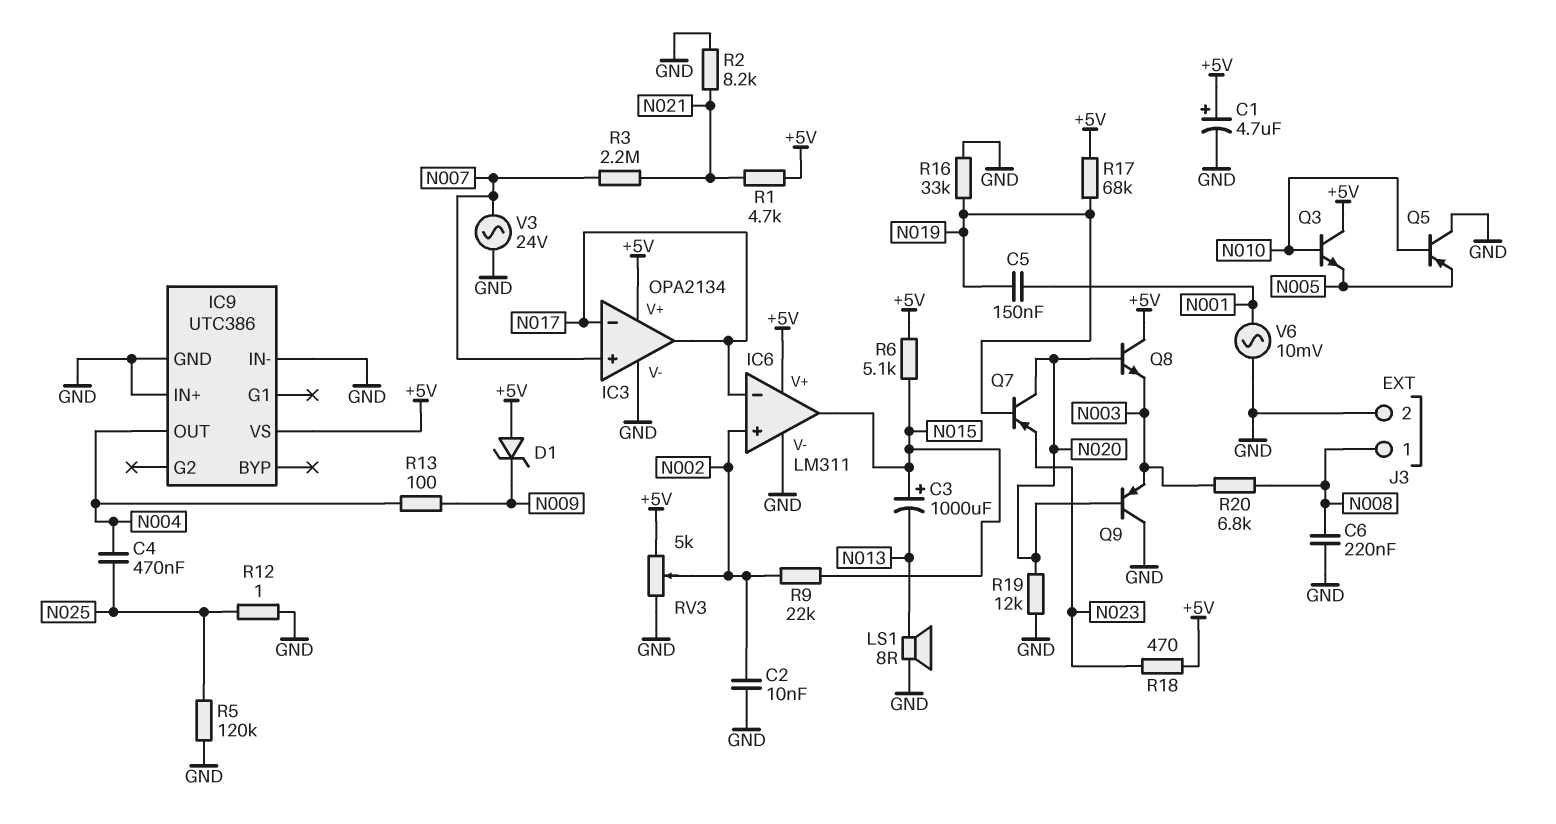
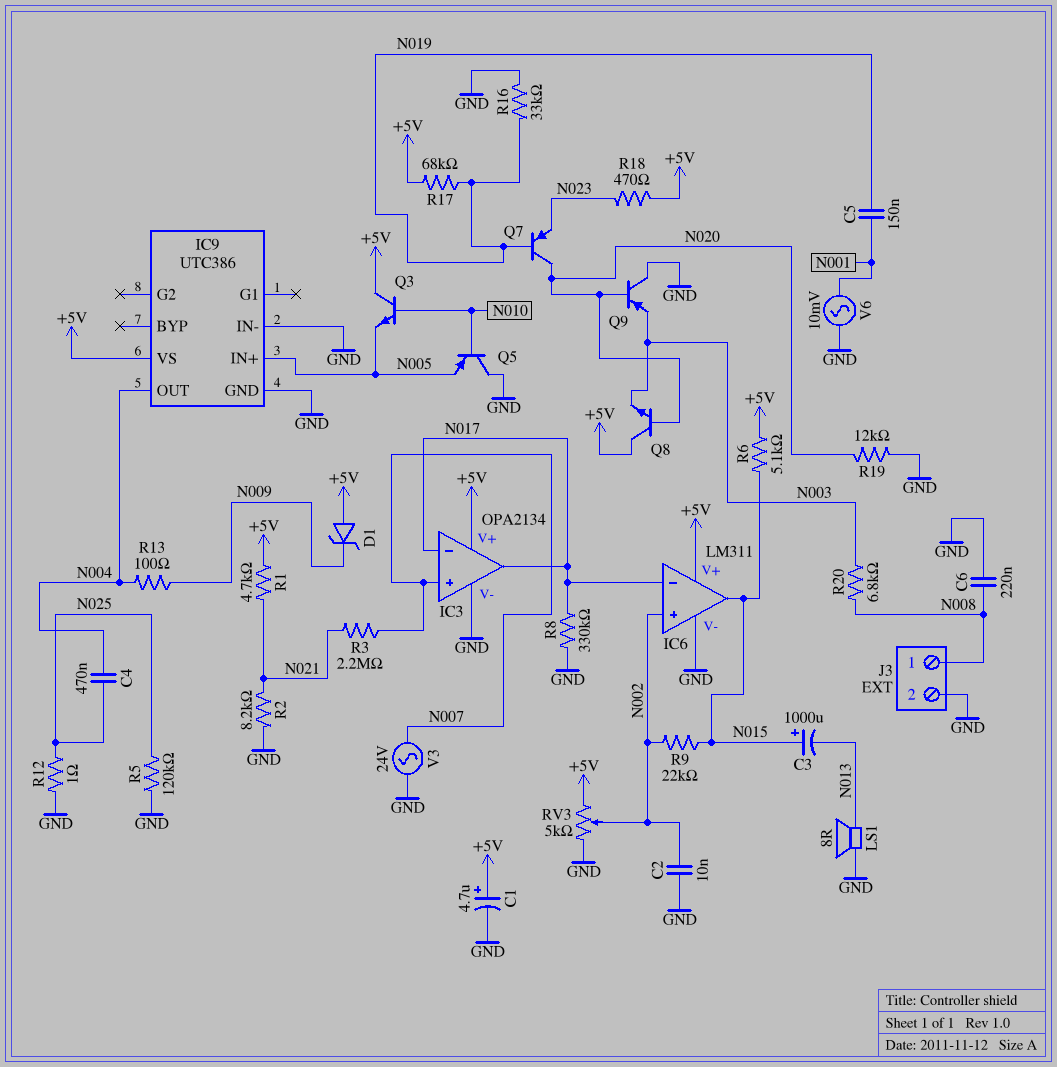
IC9 pin IN+: GND -> N005
R8: none -> 330k (GND, N017)

